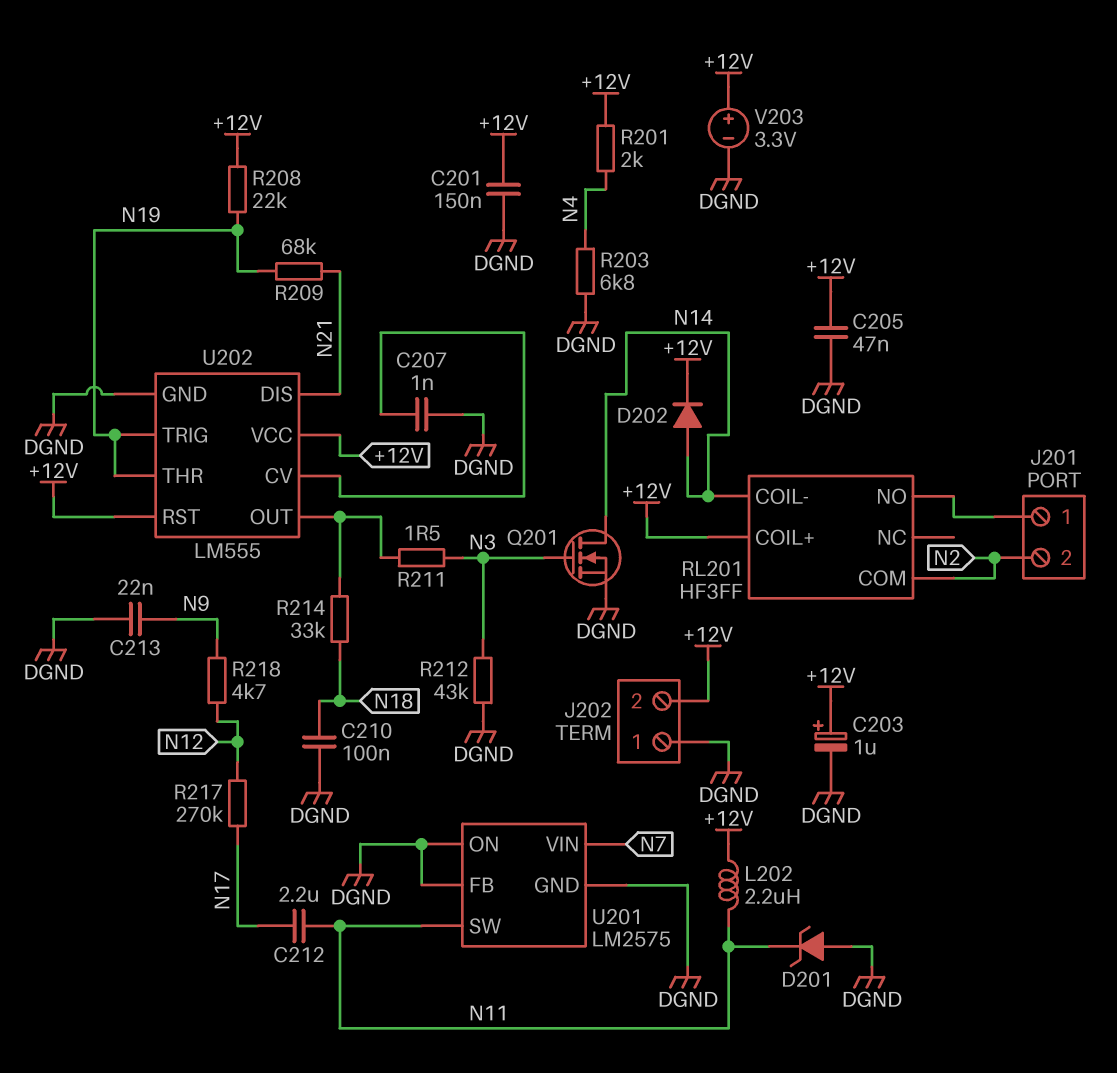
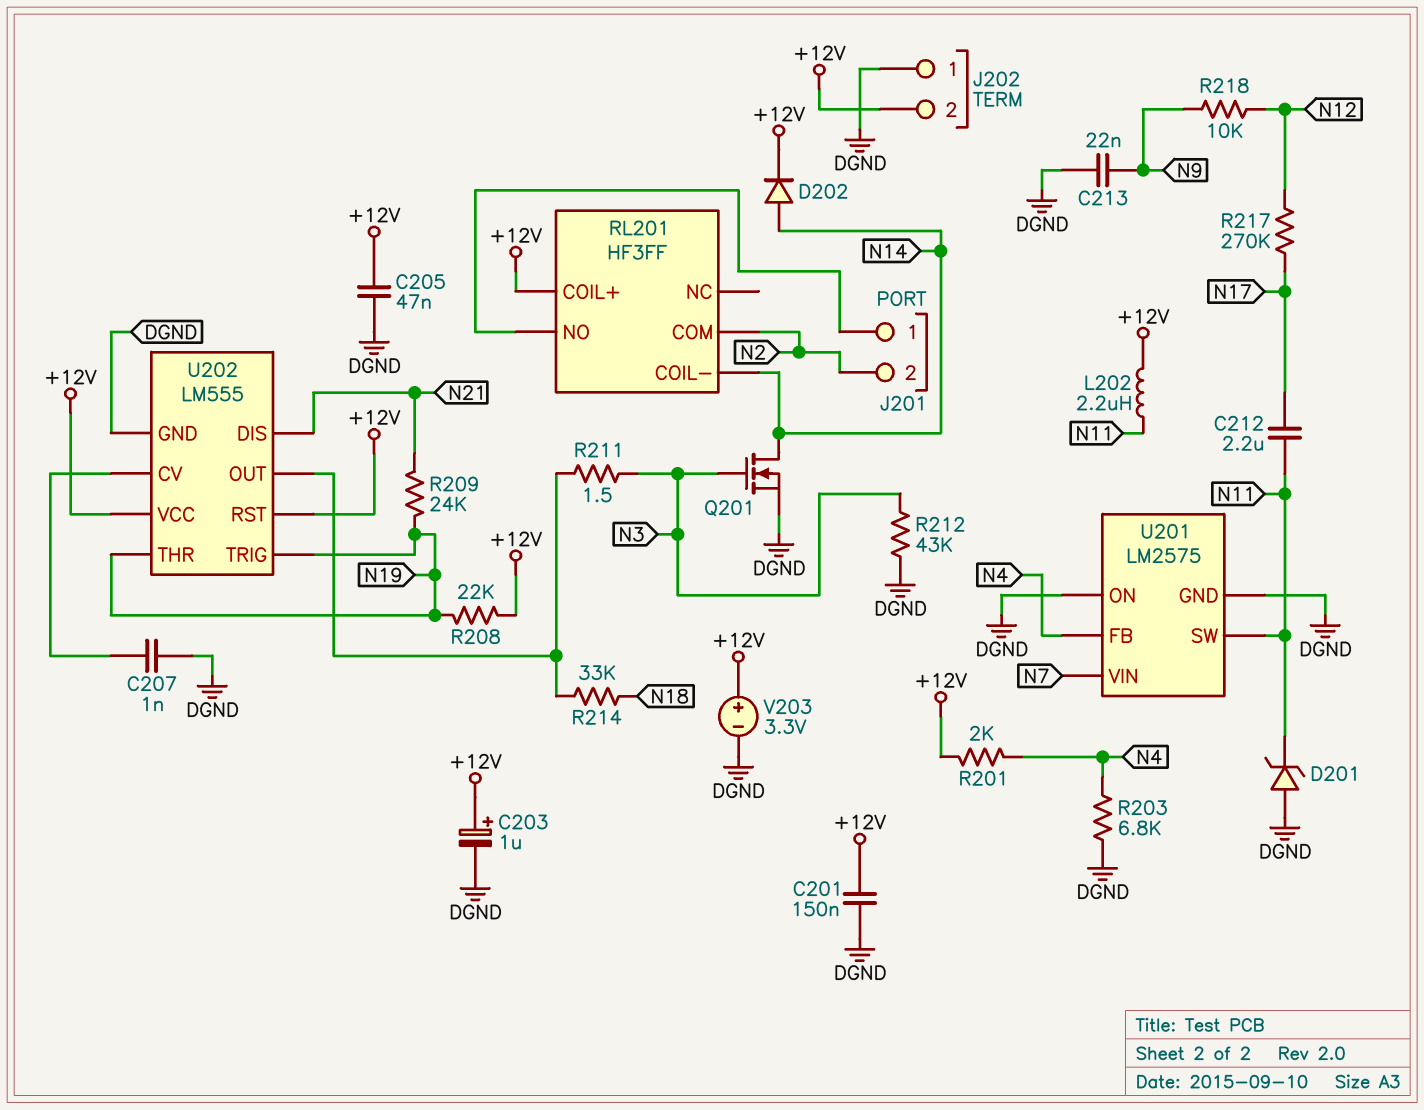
C210: 100nF (DGND, N18) -> none
R209: 68k (N19, N21) -> 24k (N19, N21)
R218: 4.7k (N9, N12) -> 10k (N9, N12)
U201 pin FB: DGND -> N4

